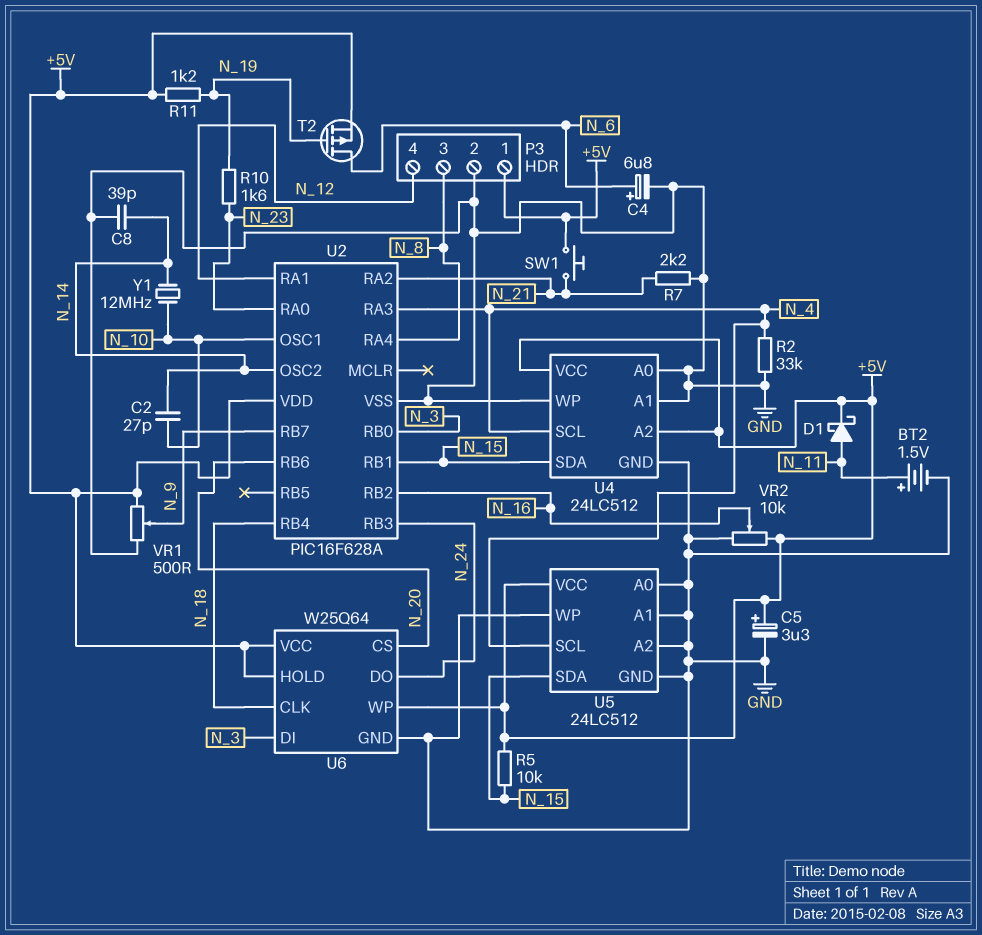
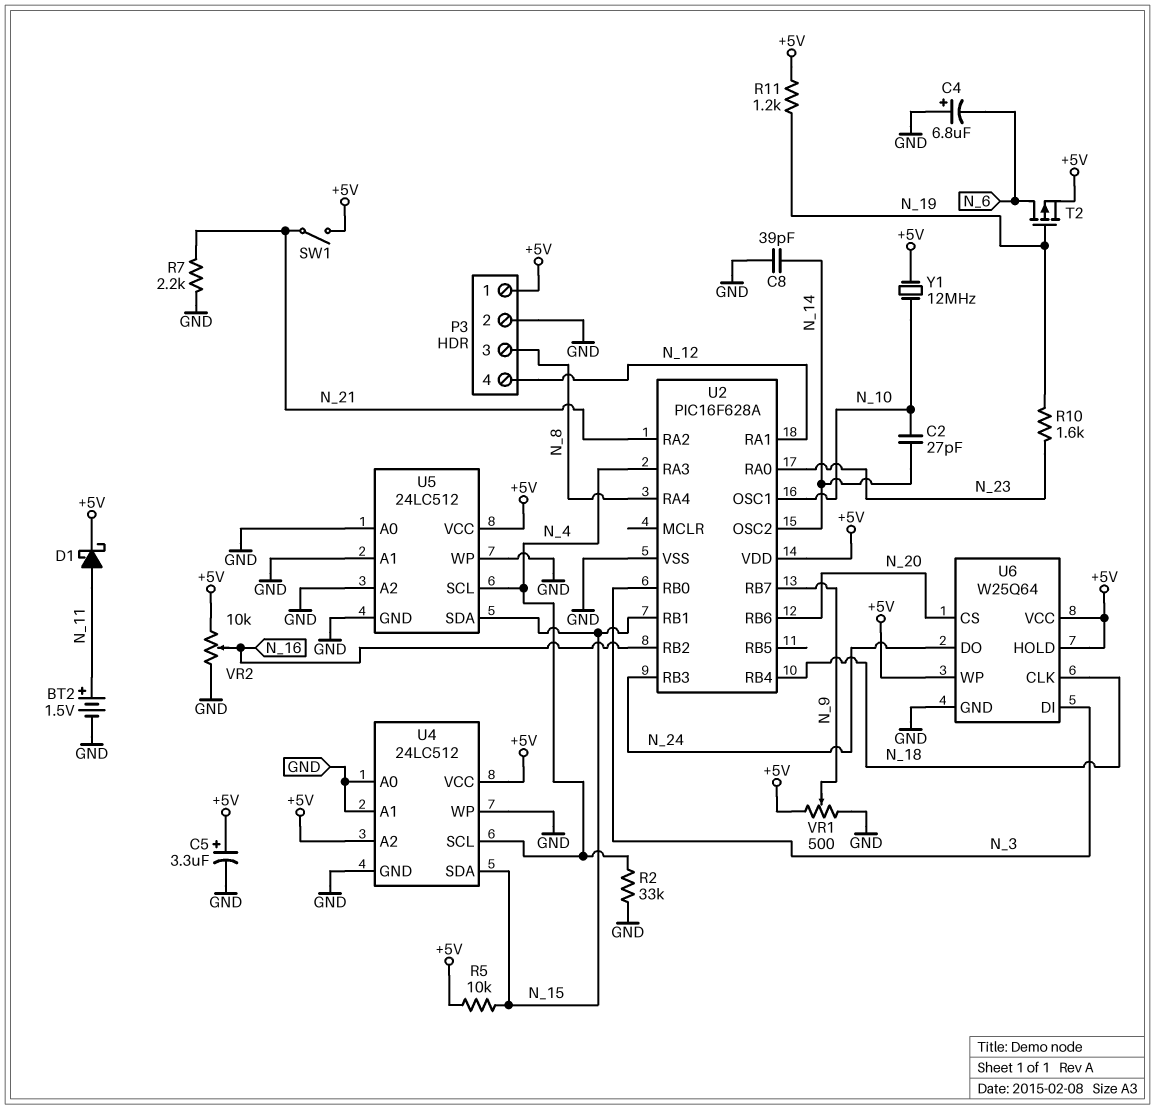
C4: 6.8uF (plus N_6, minus GND) -> 6.8uF (plus GND, minus N_6)
SW1: button (+5V, N_21) -> switch (+5V, N_21)
Y1: 12MHz (N_10, N_14) -> 12MHz (+5V, N_10)

